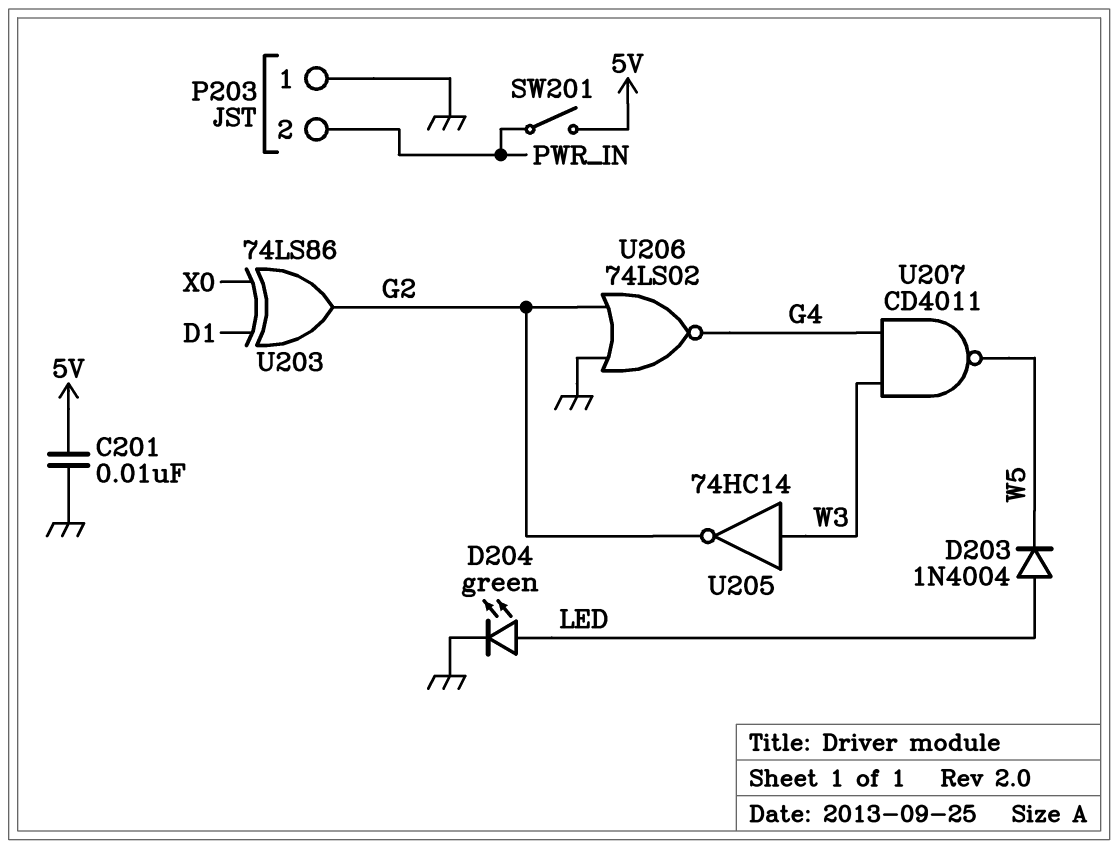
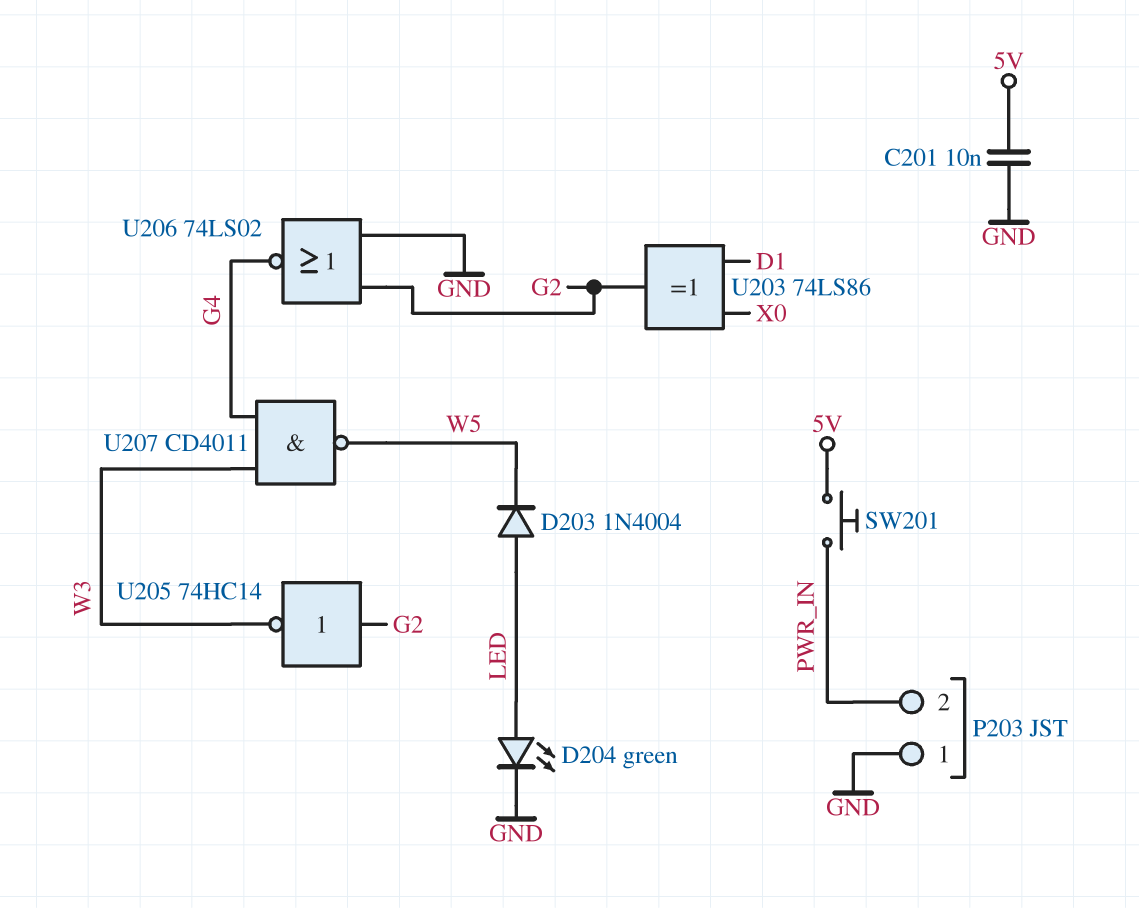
SW201: switch (5V, PWR_IN) -> button (5V, PWR_IN)
U205: NOT 74HC14 (in W3, out G2) -> NOT 74HC14 (in G2, out W3)

